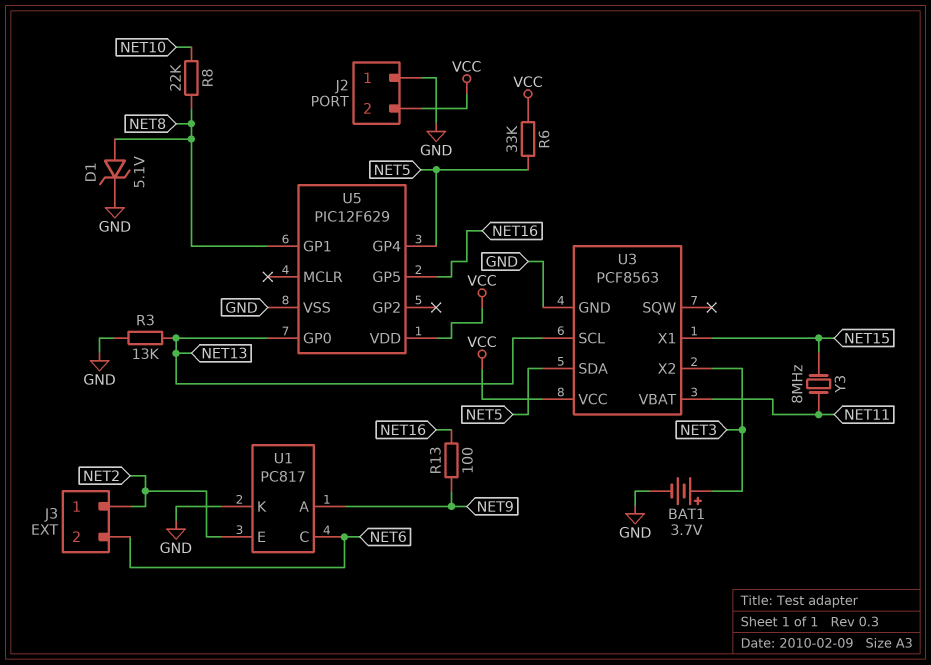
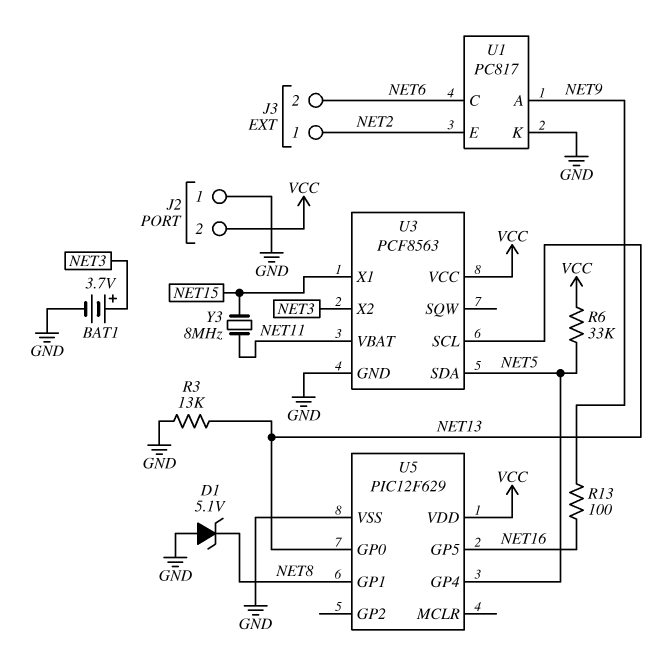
D1: zener 5.1V (A NET8, K GND) -> zener 5.1V (A GND, K NET8)
R8: 22k (NET8, NET10) -> none

